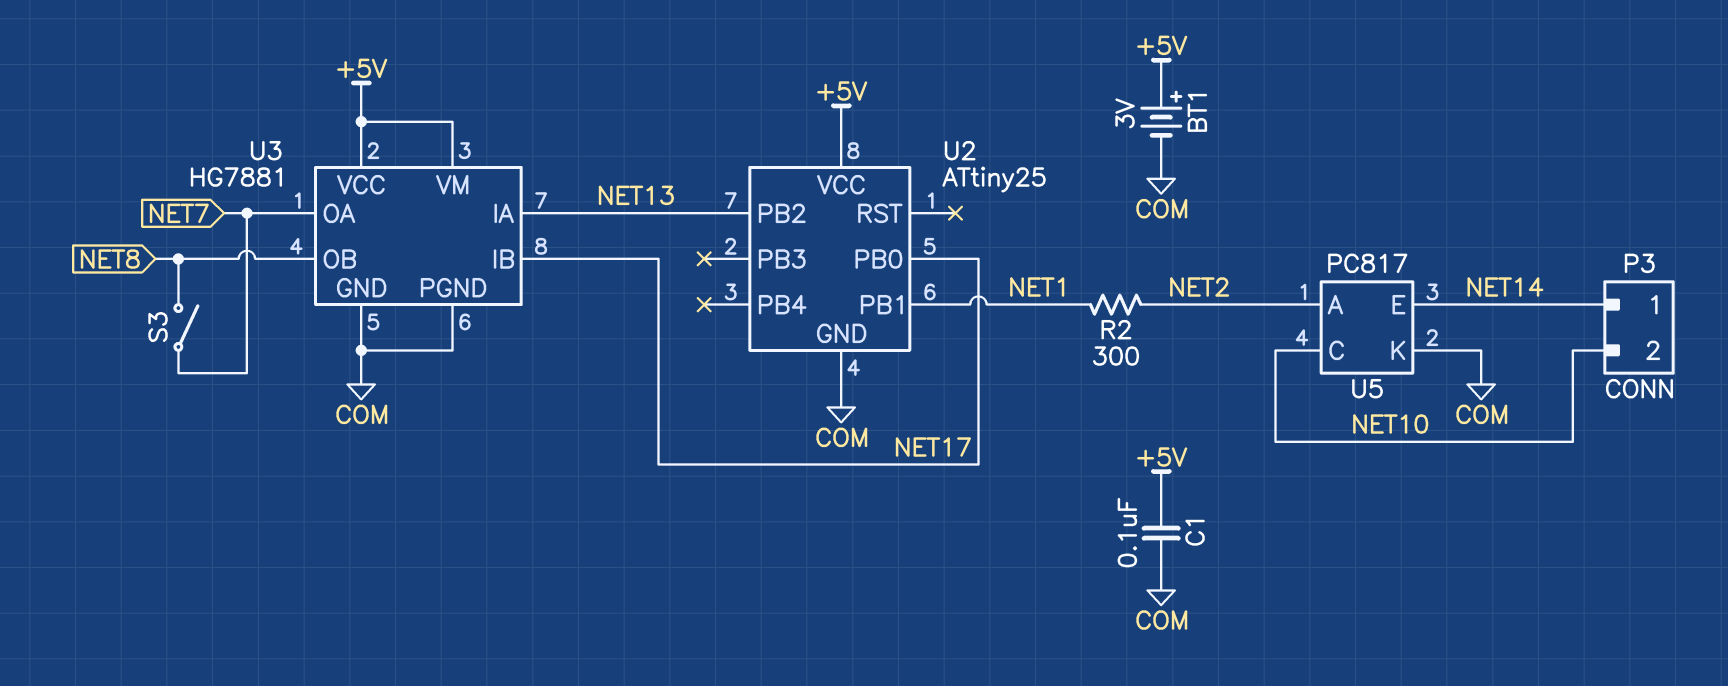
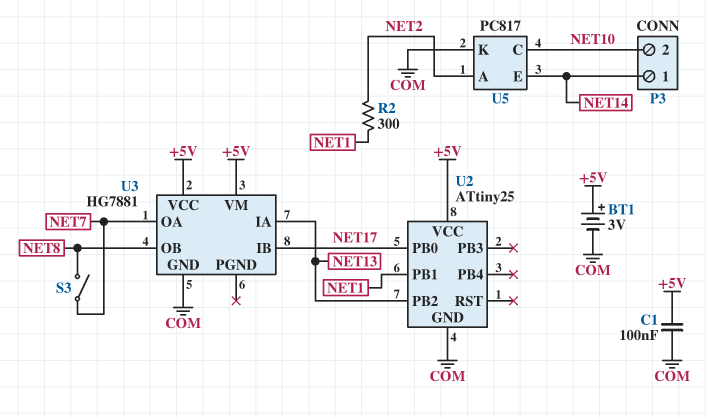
U3 pin PGND: COM -> none

